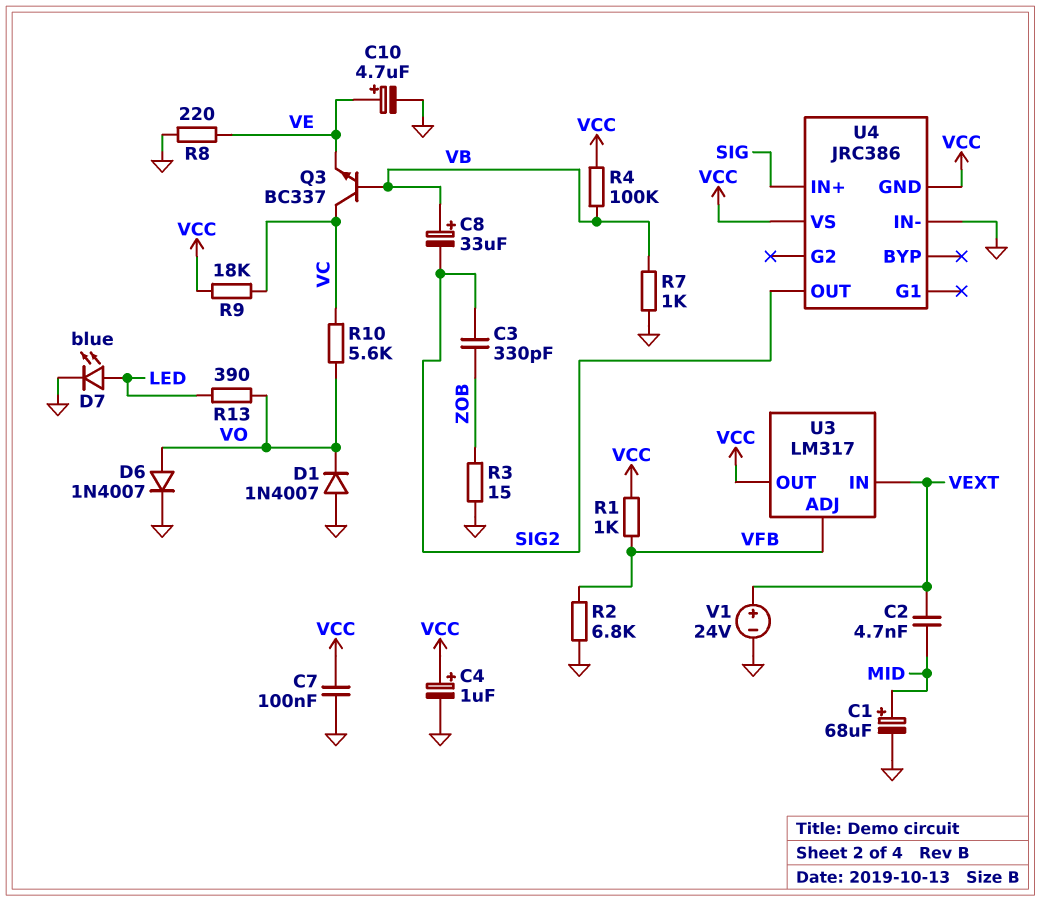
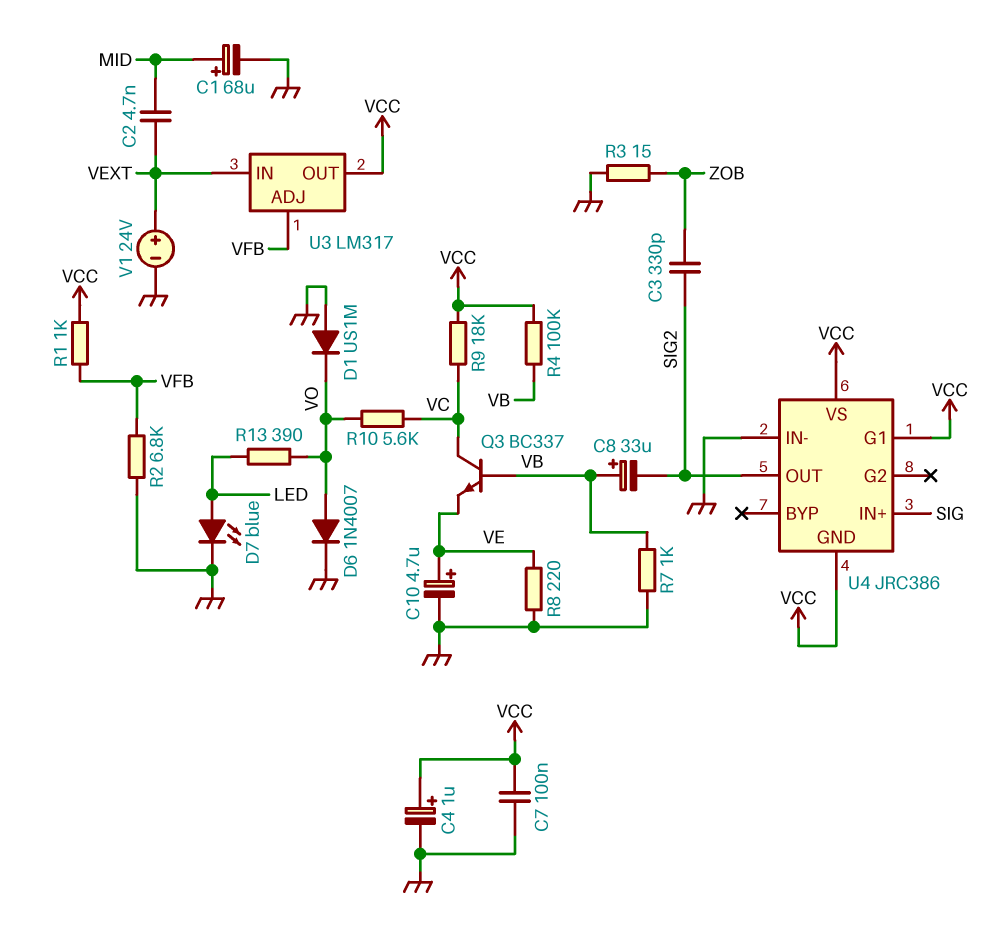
D1: diode 1N4007 (A GND, K VO) -> diode US1M (A GND, K VO)
U4 pin G1: none -> VCC

